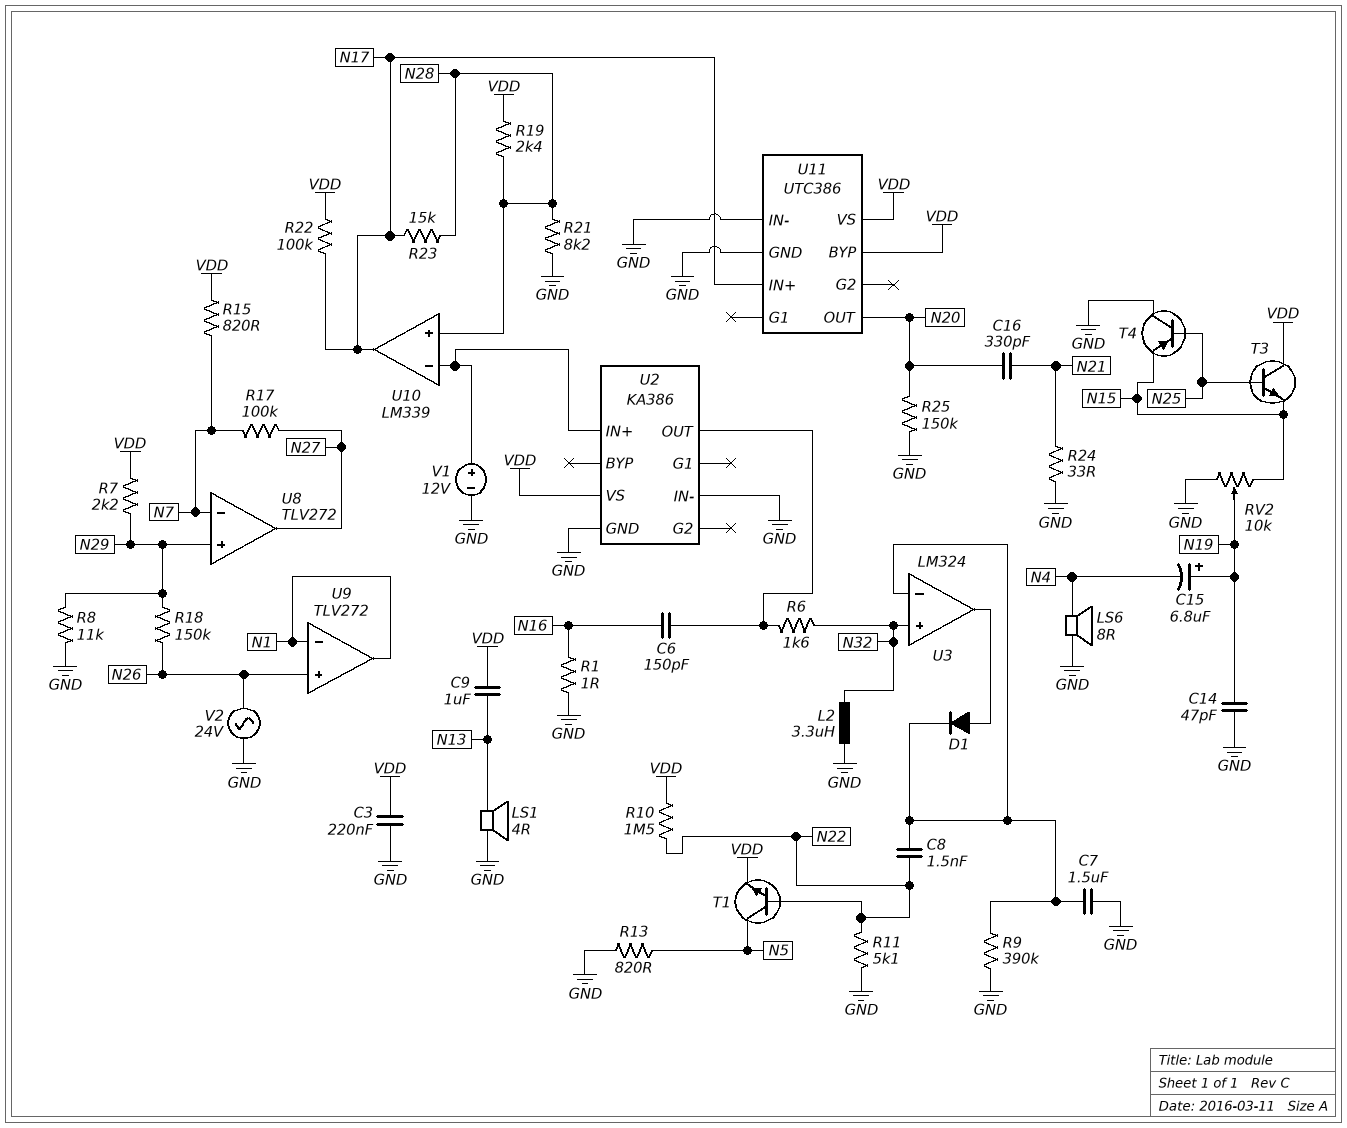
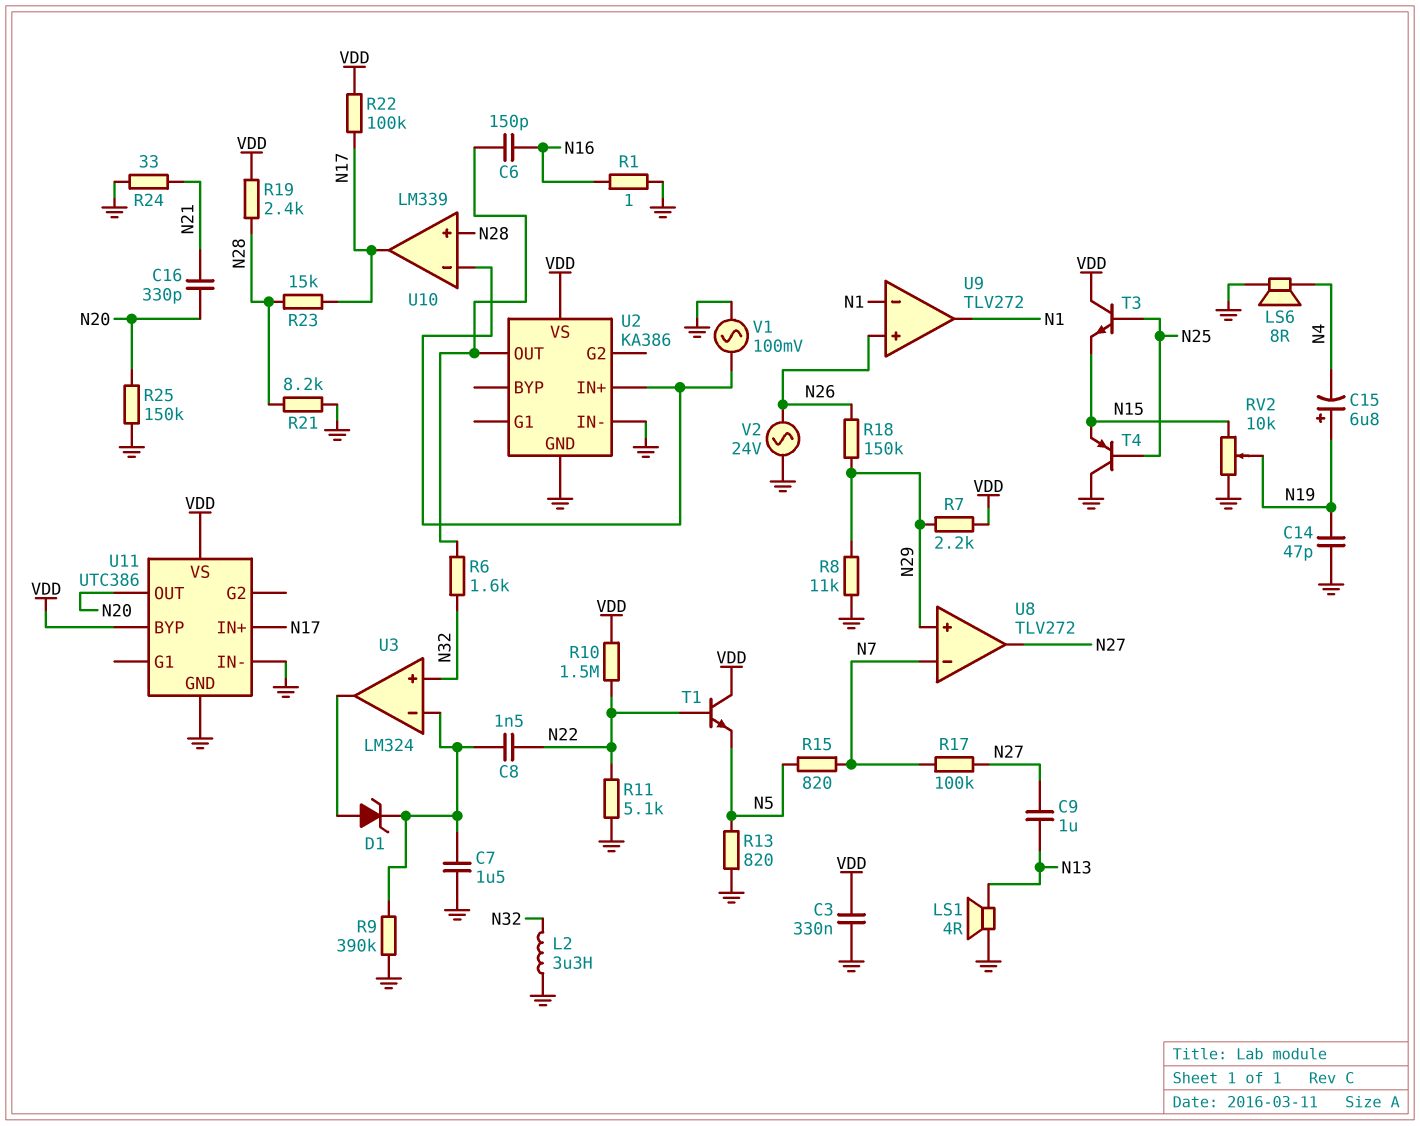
C3: 220nF (GND, VDD) -> 330nF (GND, VDD)
C9: 1uF (N13, VDD) -> 1uF (N13, N27)
D1: diode (A U3/out, K U3/in-) -> zener (A U3/out, K U3/in-)
R15: 820 (N7, VDD) -> 820 (N5, N7)
T1: NPN (B N22, C N5, E VDD) -> NPN (B N22, C VDD, E N5)
V1: 12V (plus U2/IN+, minus GND) -> AC 100mV (GND, U2/IN+)

